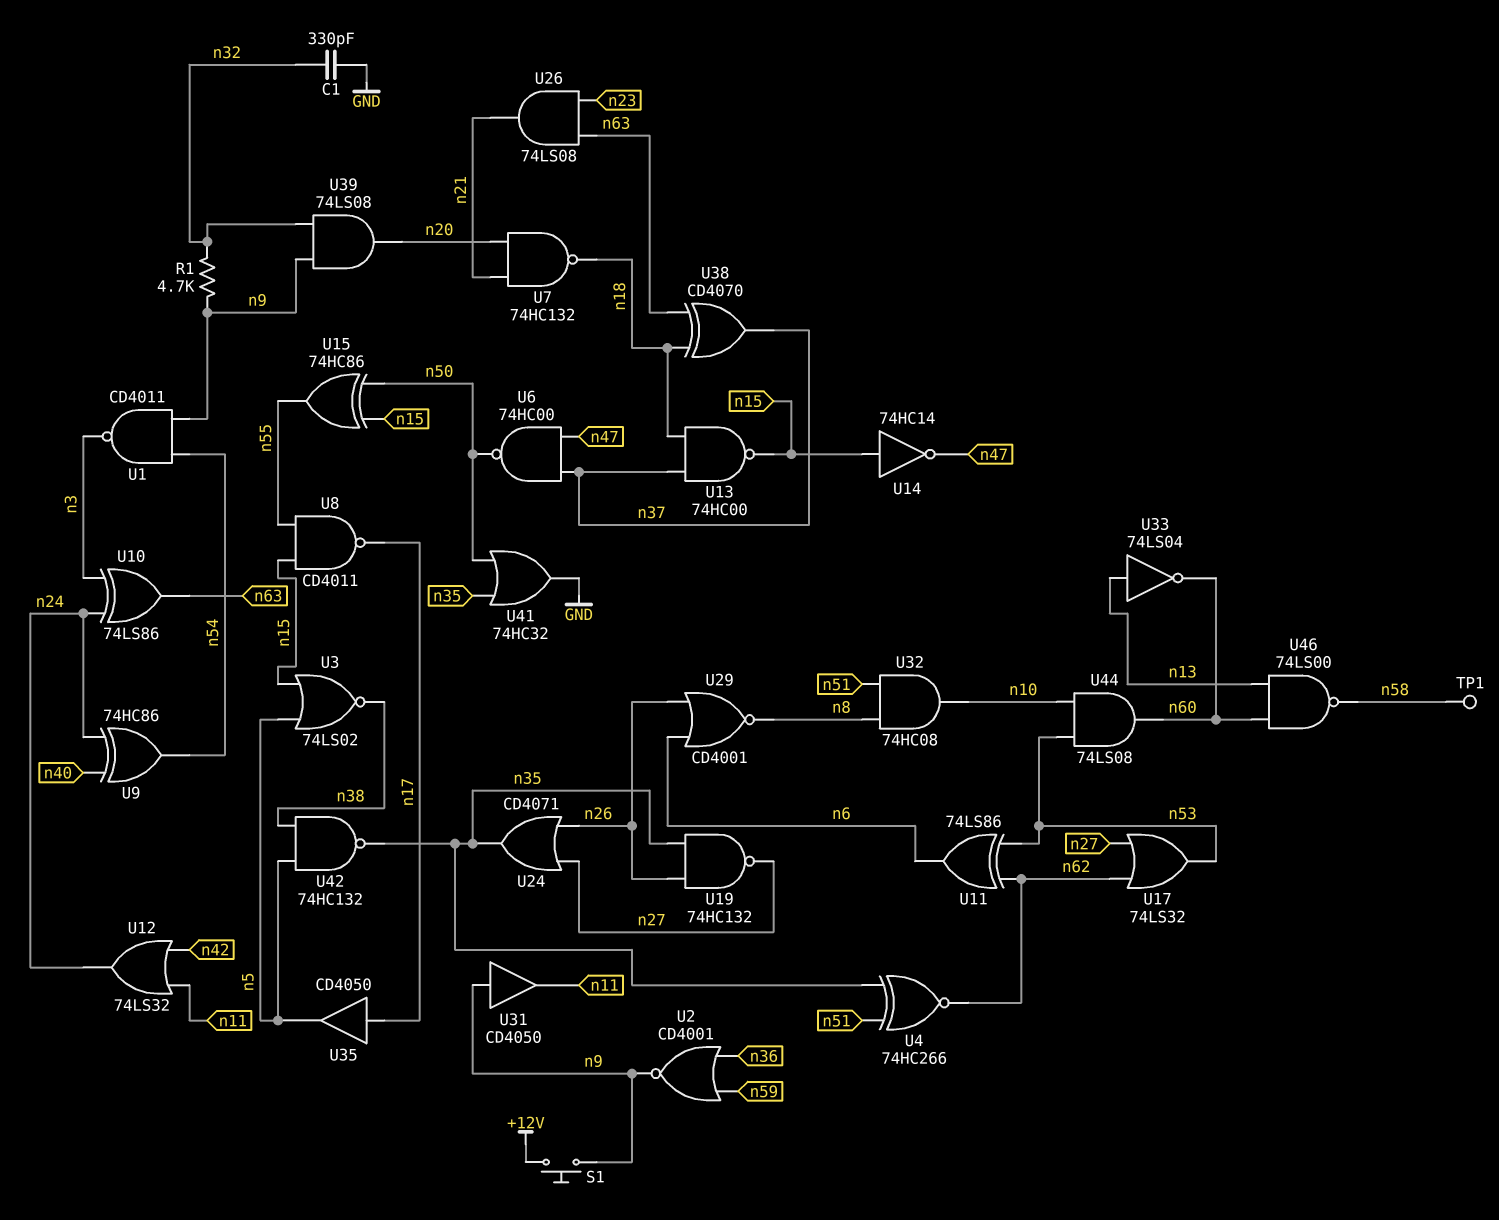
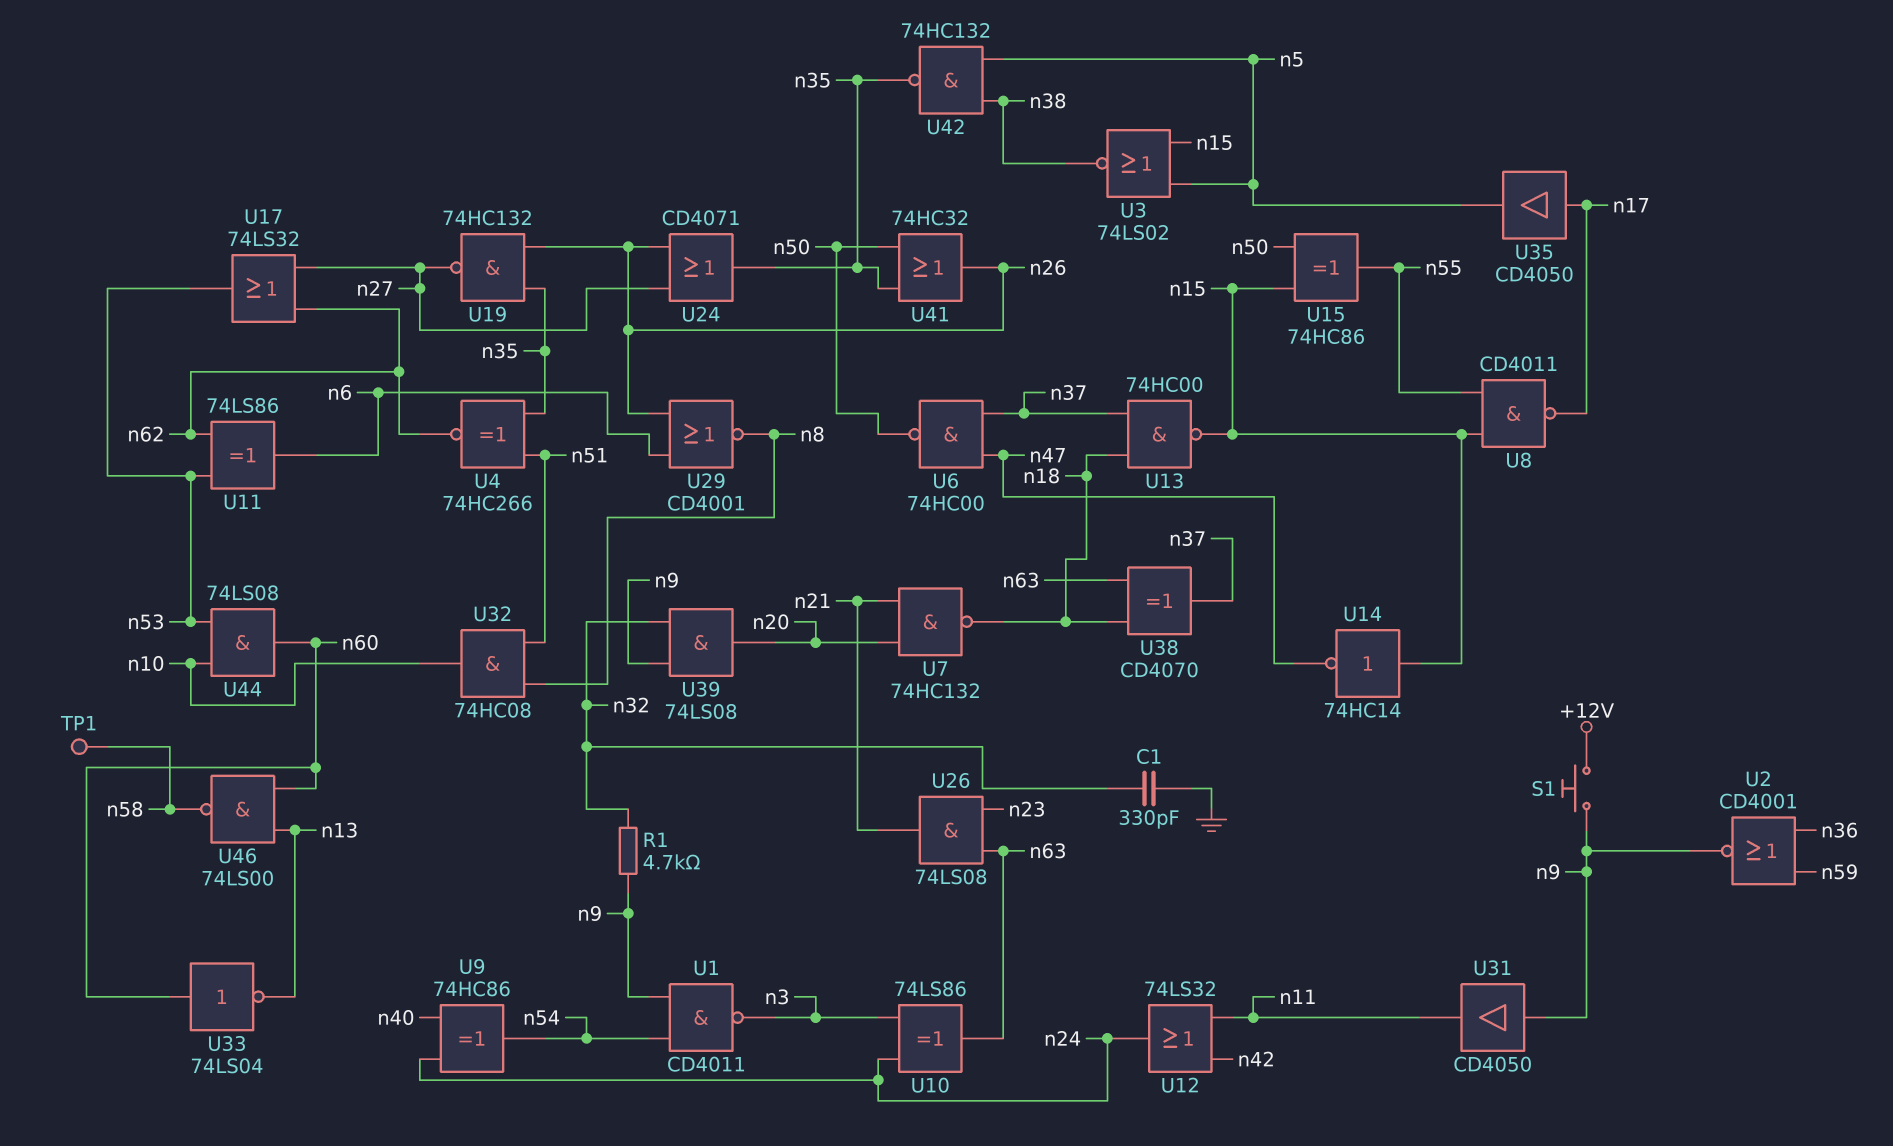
U33: NOT 74LS04 (in n13, out n60) -> NOT 74LS04 (in n60, out n13)
U41: OR 74HC32 (in n35, in n50, out GND) -> OR 74HC32 (in n35, in n50, out n26)

